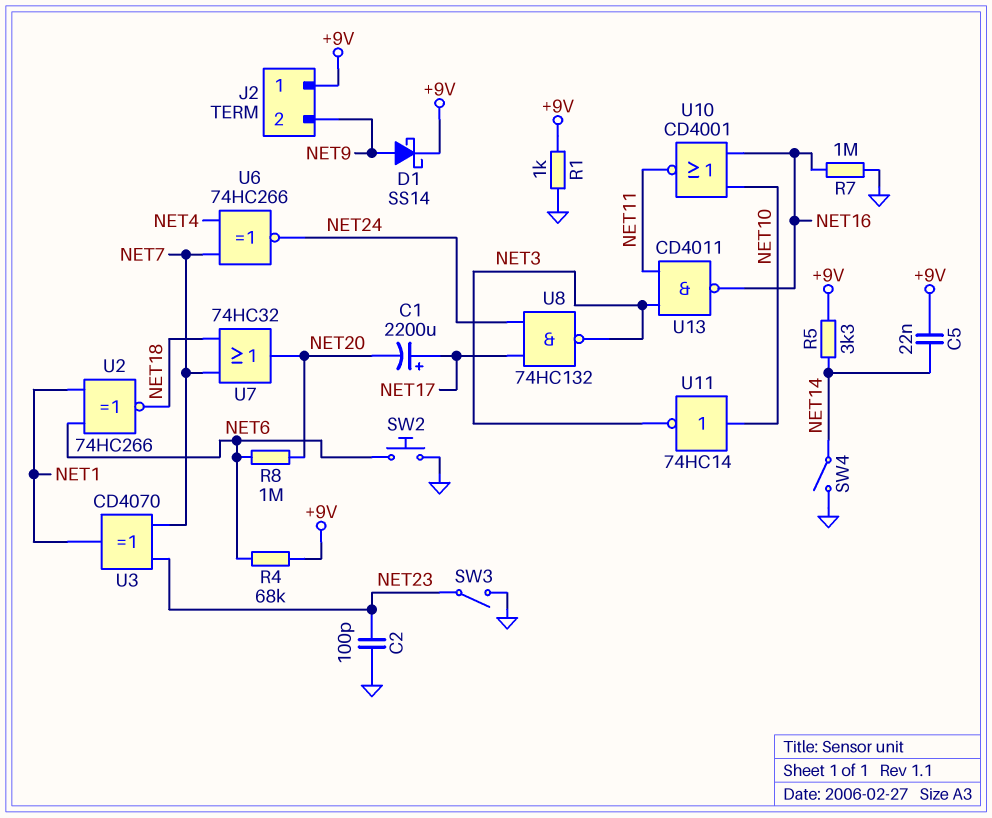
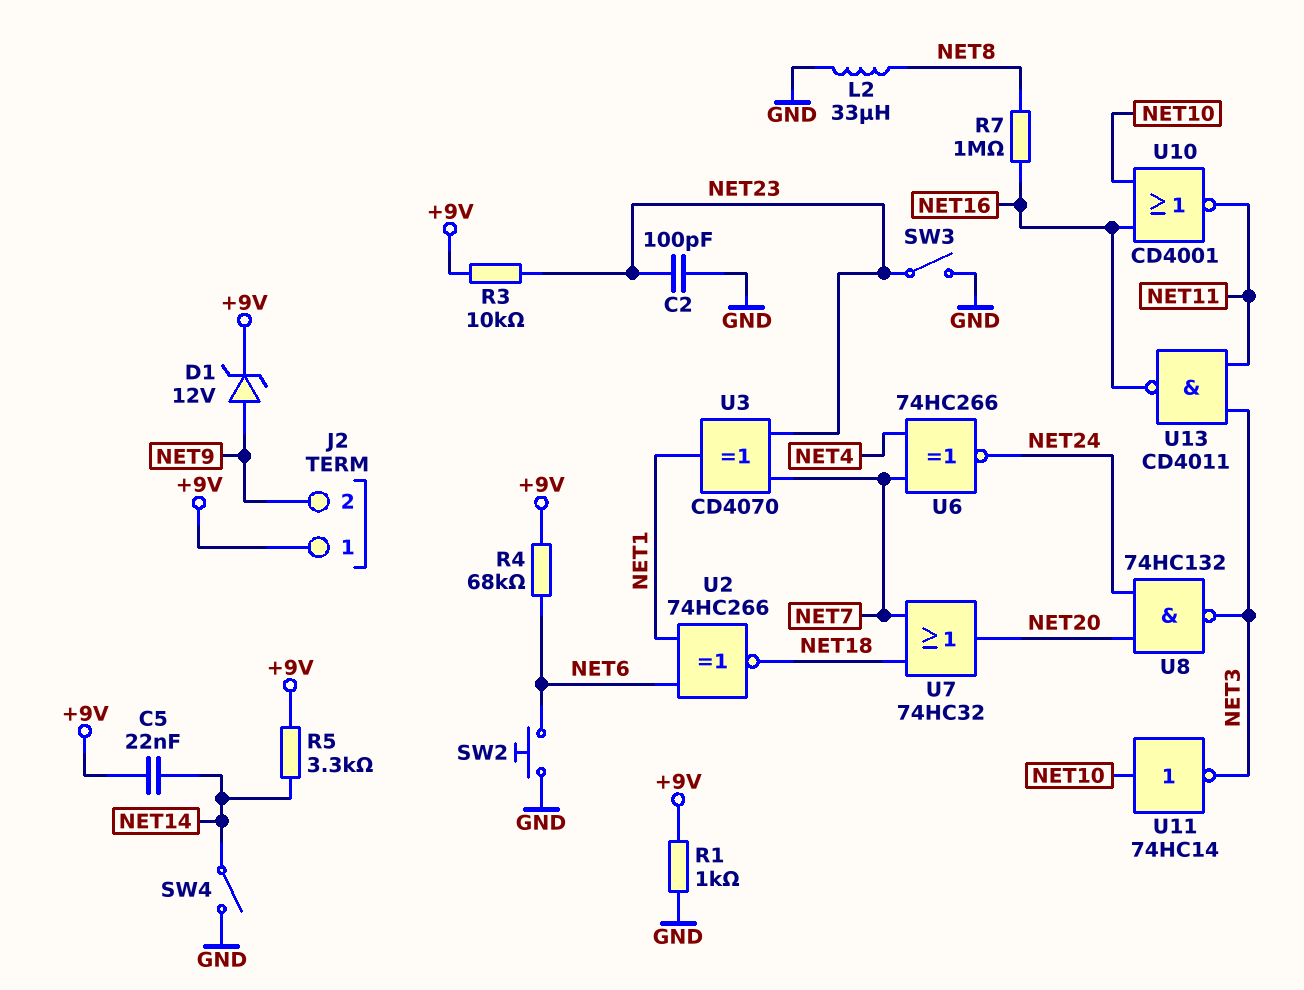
C1: 2200uF (plus NET17, minus NET20) -> none
D1: schottky SS14 (A NET9, K +9V) -> zener 12V (A NET9, K +9V)
L2: none -> 33uH (GND, NET8)
R3: none -> 10k (+9V, NET23)
R7: 1M (GND, NET16) -> 1M (NET8, NET16)
R8: 1M (NET6, NET20) -> none
U8: NAND 74HC132 (in NET17, in NET24, out NET3) -> NAND 74HC132 (in NET20, in NET24, out NET3)

